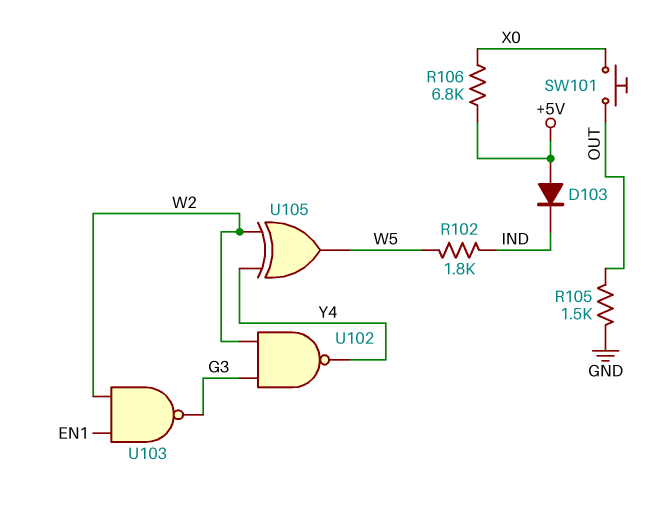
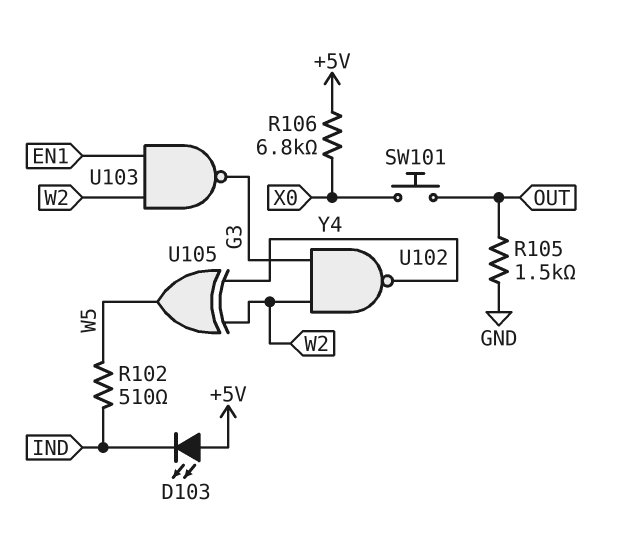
D103: diode (A +5V, K IND) -> LED (A +5V, K IND)
R102: 1.8k (IND, W5) -> 510 (IND, W5)

